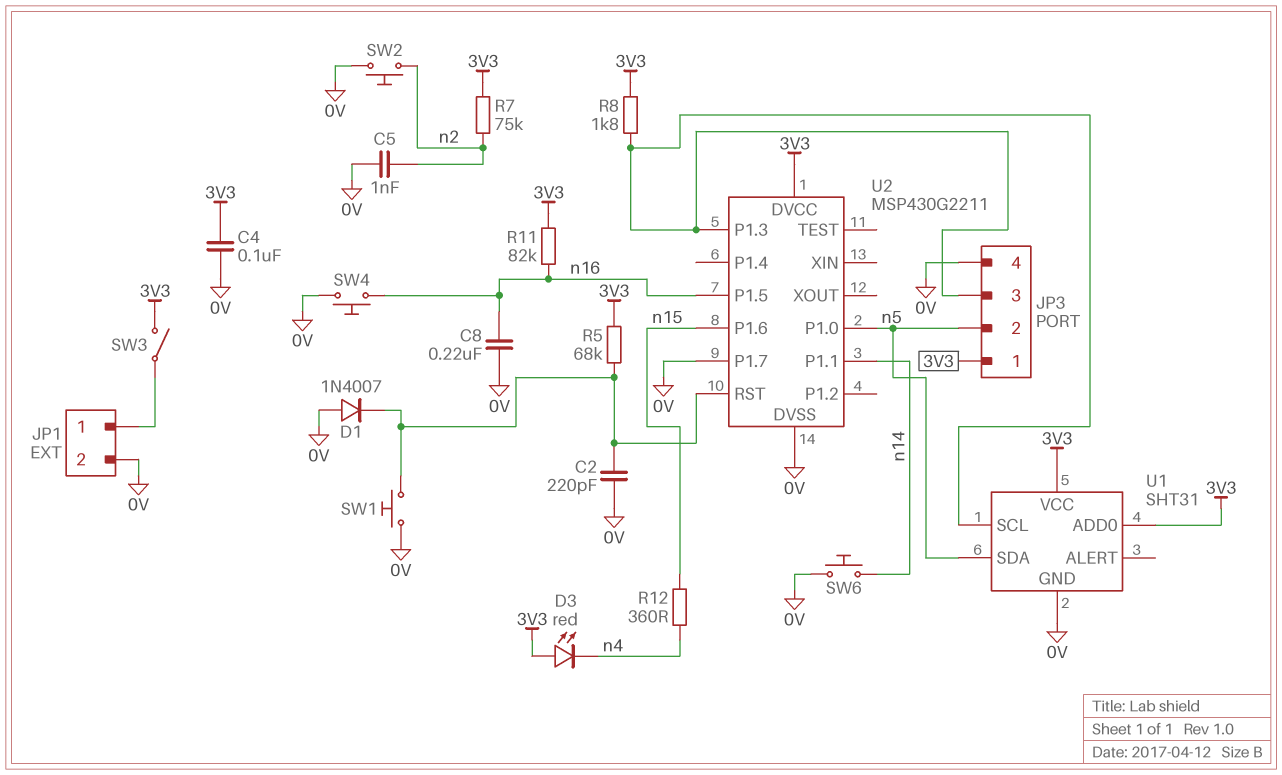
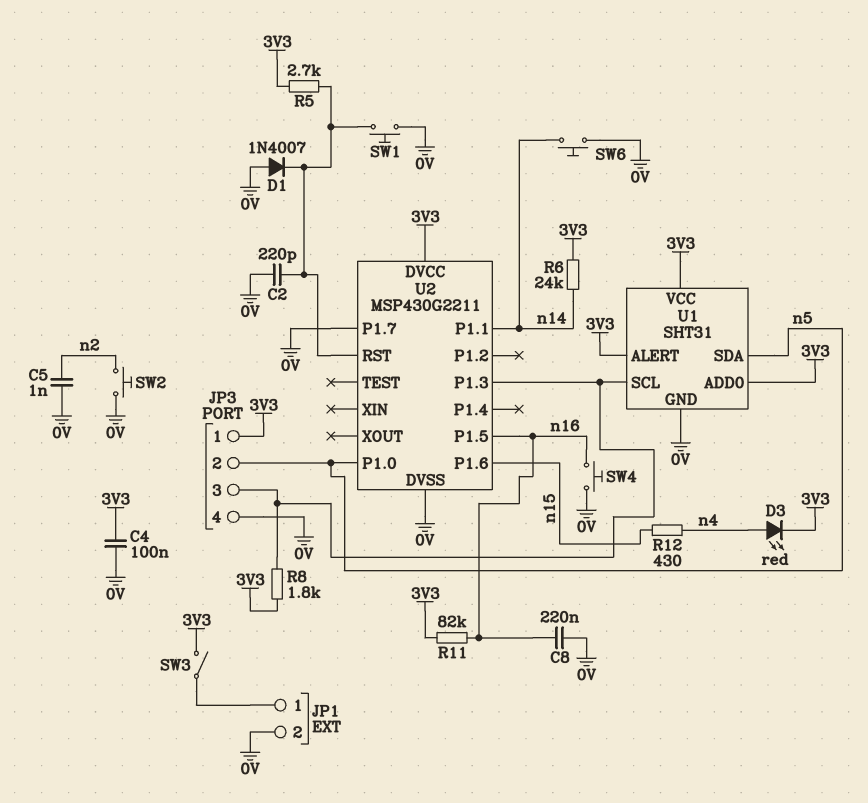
D3: LED red (A 3V3, K n4) -> LED red (A n4, K 3V3)
R5: 68k (3V3, U2/RST) -> 2.7k (3V3, U2/RST)
R6: none -> 24k (3V3, n14)
R7: 75k (3V3, n2) -> none
R12: 360 (n4, n15) -> 430 (n4, n15)
U1 pin ALERT: none -> 3V3

